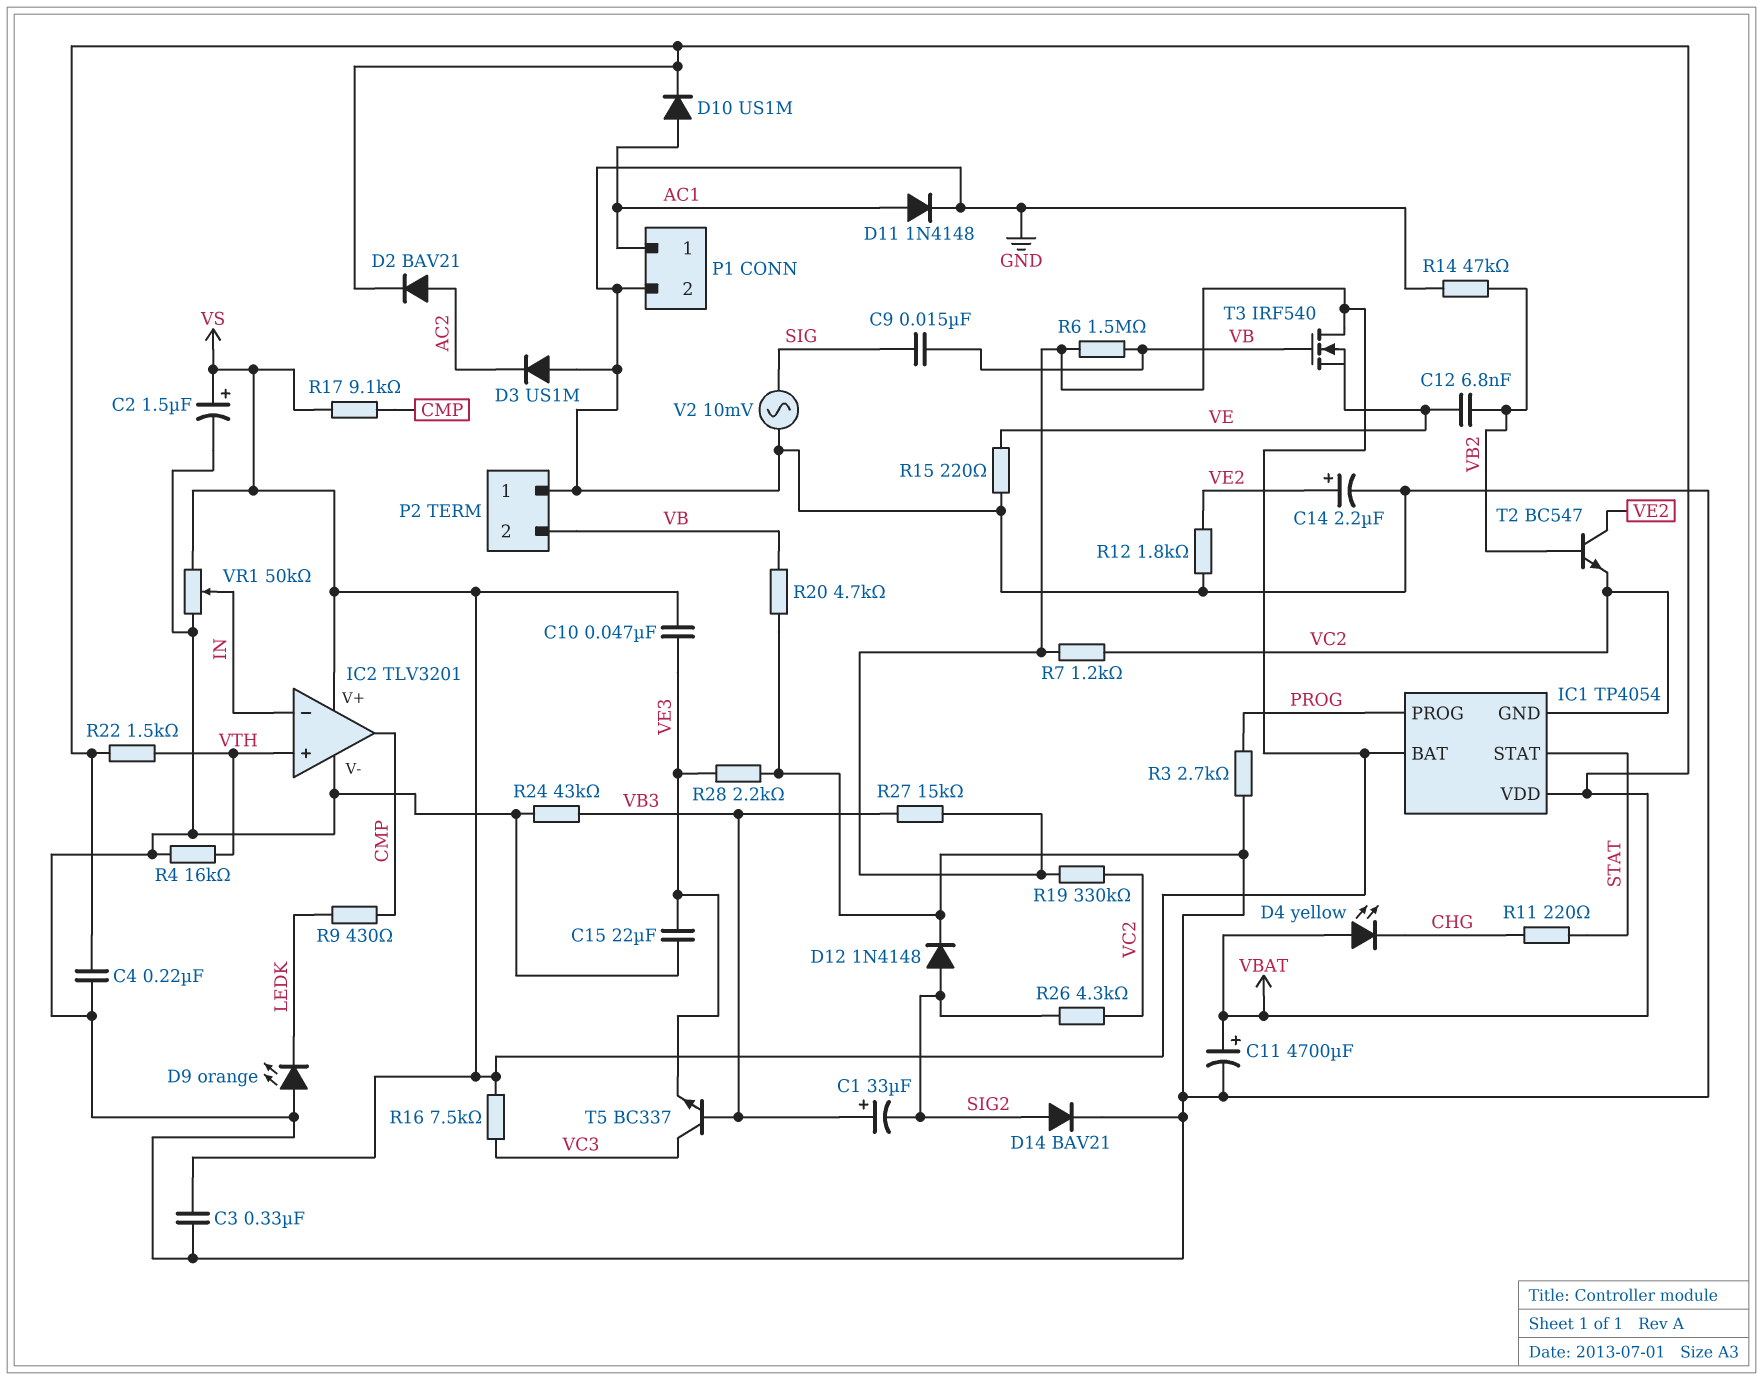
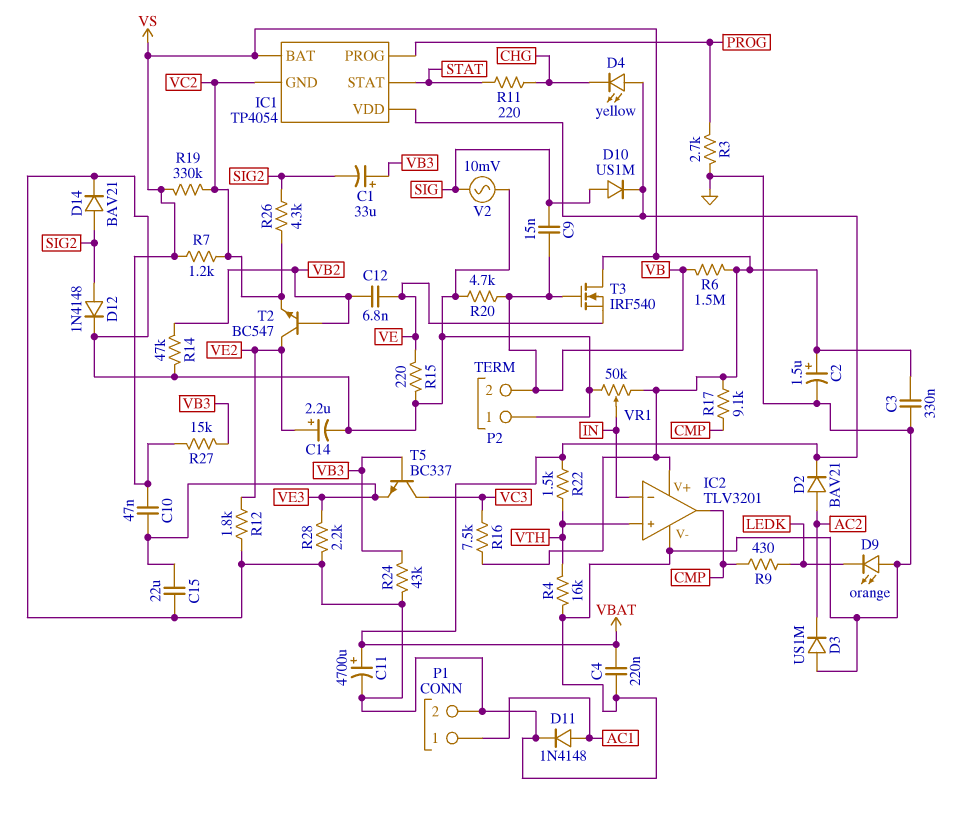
D10: diode US1M (A AC1, K VBAT) -> diode US1M (A SIG, K VBAT)

